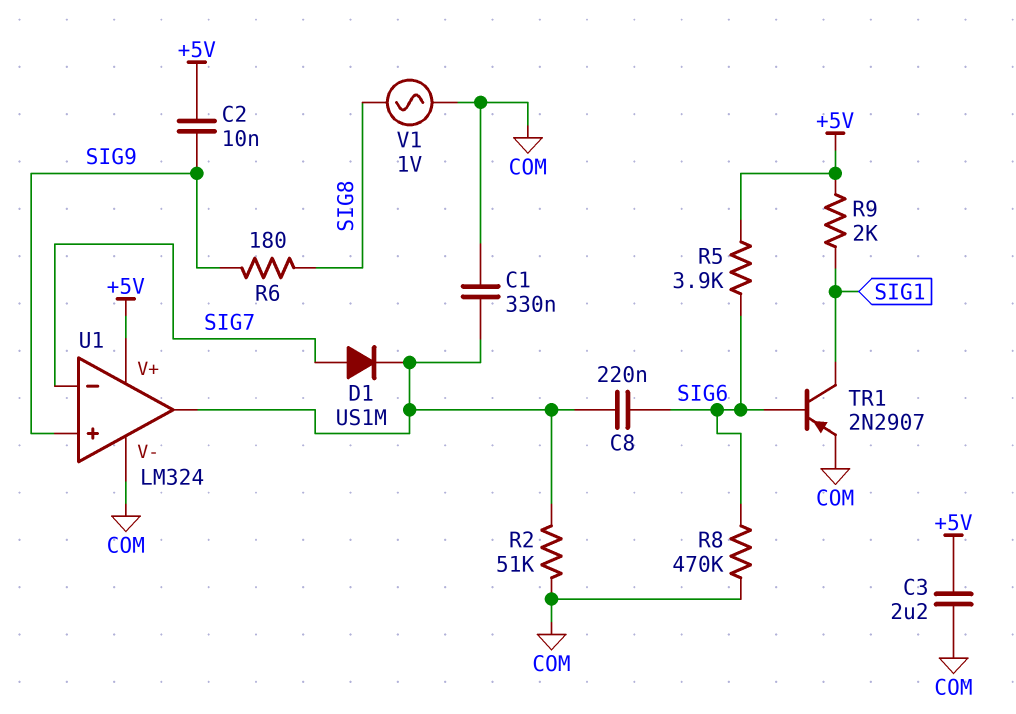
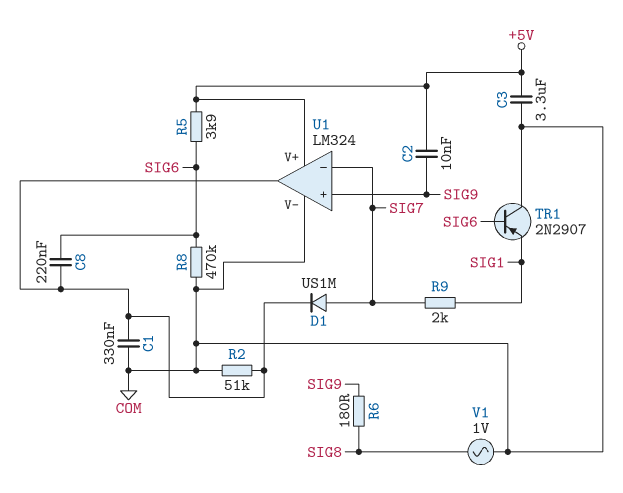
C3: 2.2uF (+5V, COM) -> 3.3uF (+5V, COM)
R9: 2k (+5V, SIG1) -> 2k (SIG1, SIG7)
TR1: PNP 2N2907 (B SIG6, C SIG1, E COM) -> PNP 2N2907 (B SIG6, C COM, E SIG1)

